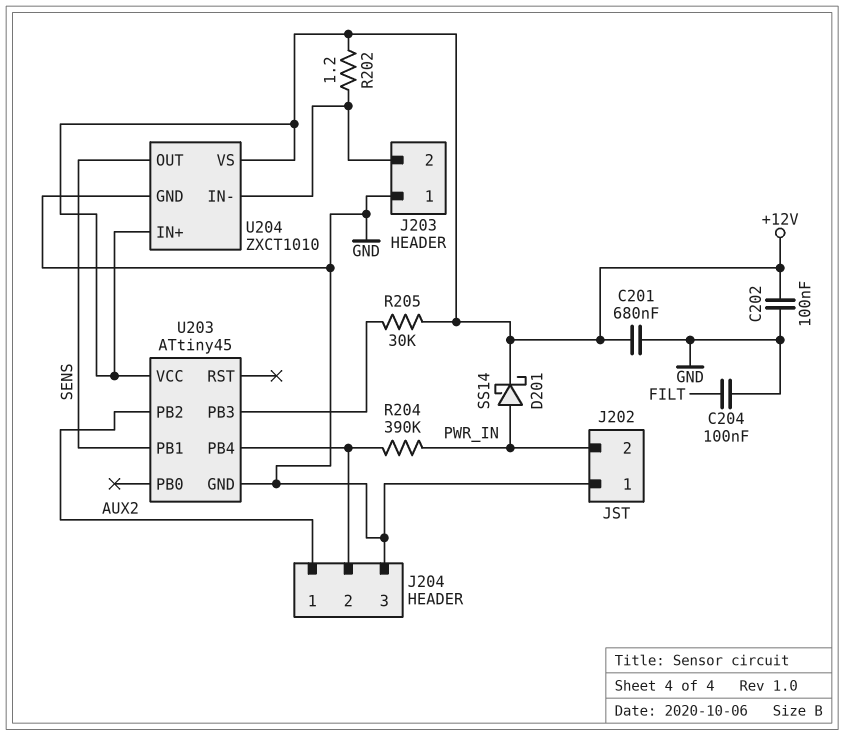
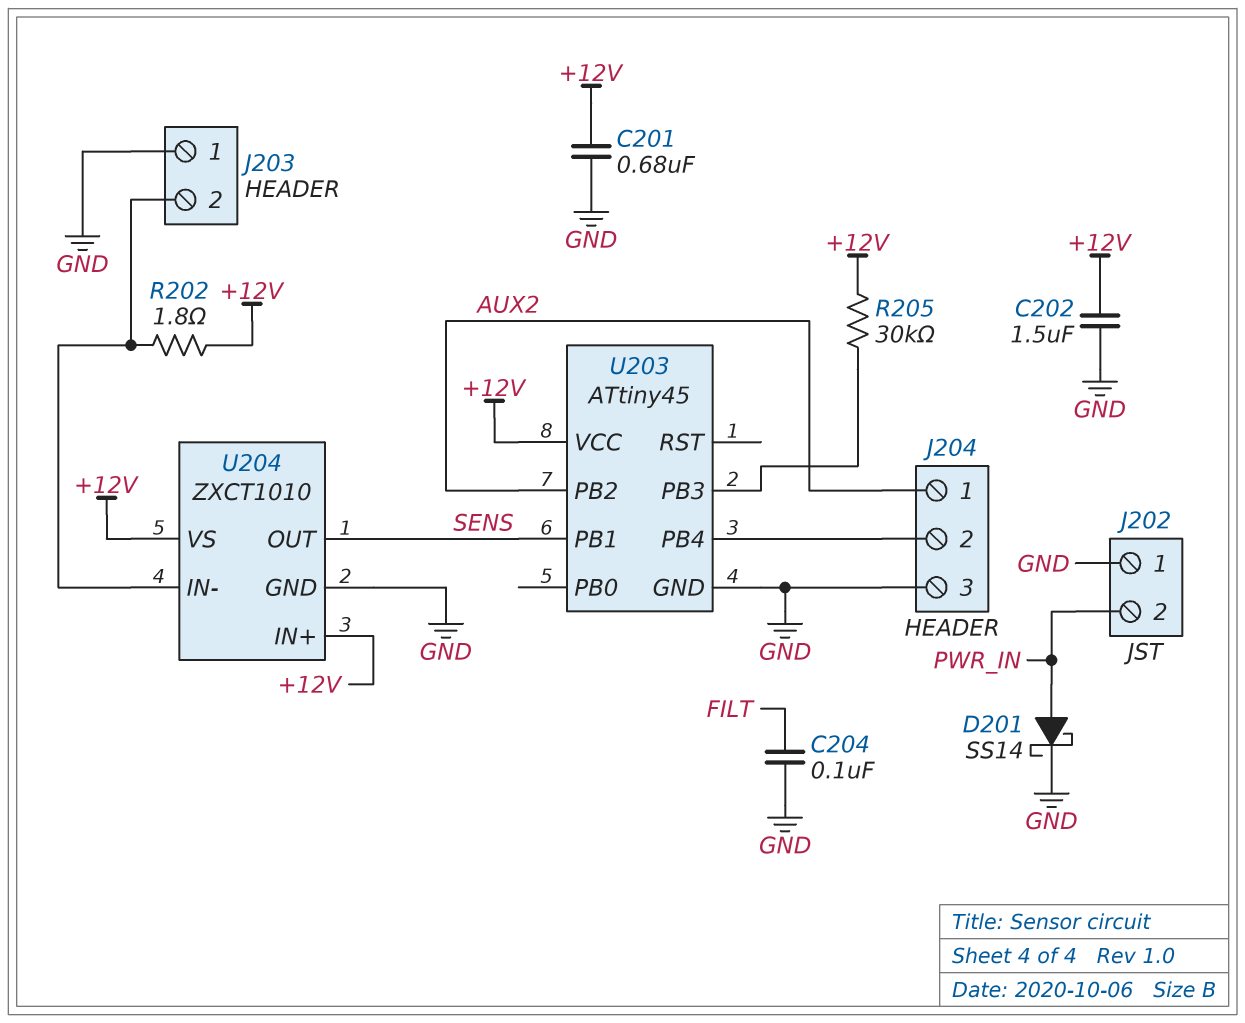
C202: 100nF (+12V, GND) -> 1.5uF (+12V, GND)
D201: schottky SS14 (A PWR_IN, K +12V) -> schottky SS14 (A PWR_IN, K GND)
R202: 1.2 (+12V, J203/2) -> 1.8 (+12V, J203/2)
R204: 390k (J204/2, PWR_IN) -> none

